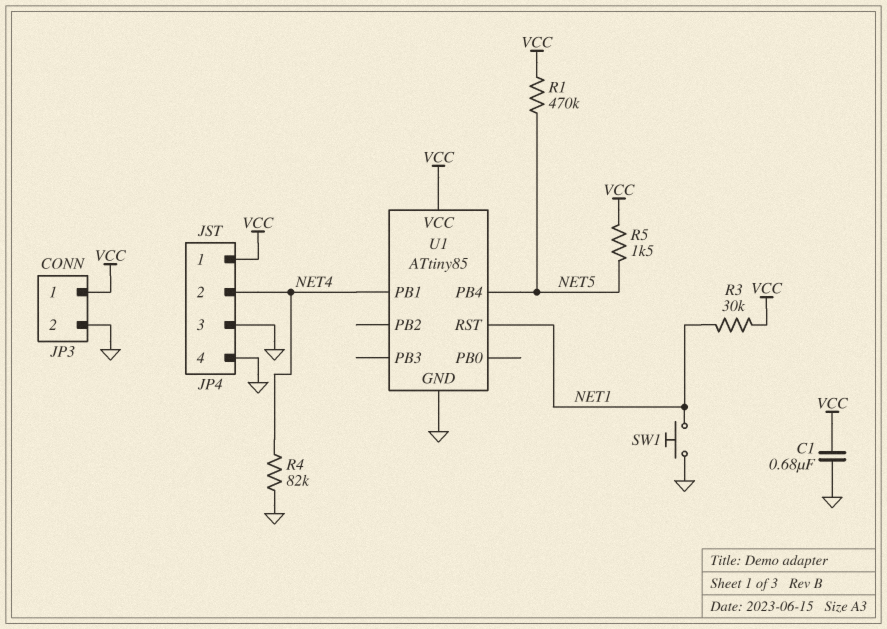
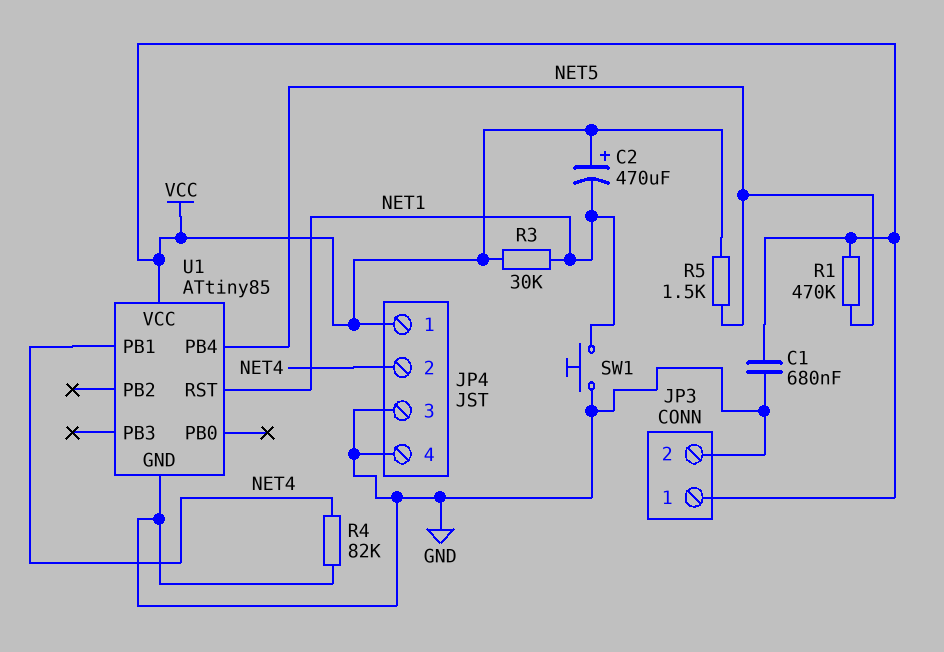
C2: none -> 470uF (plus VCC, minus NET1)

